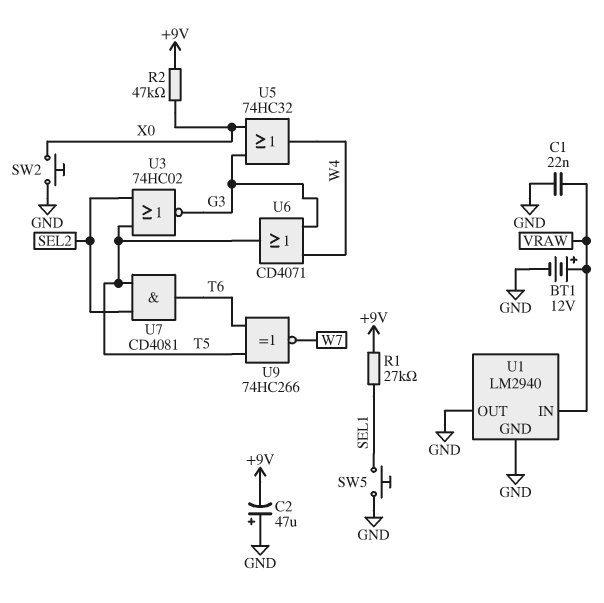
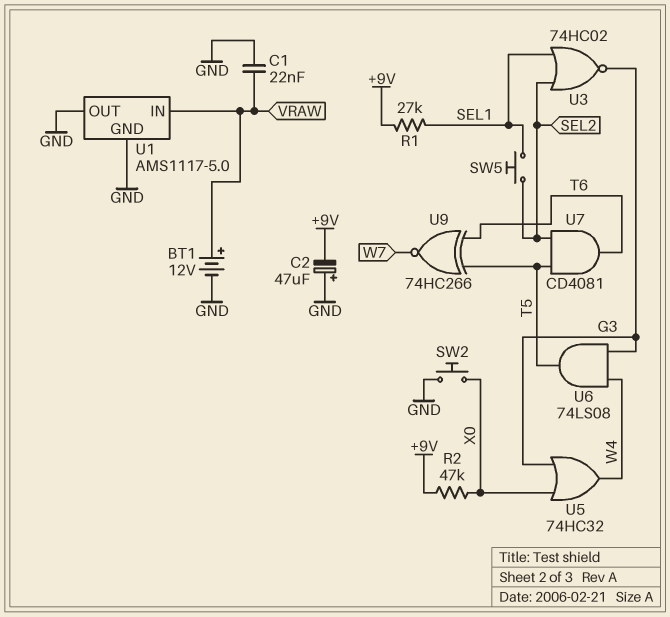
SW5: button (GND, SEL1) -> button (SEL1, SEL2)
U1: LM2940 -> AMS1117-5.0
U3: NOR 74HC02 (in SEL2, in T5, out G3) -> NOR 74HC02 (in SEL1, in SEL2, out G3)
U6: OR CD4071 (in G3, in W4, out T5) -> AND 74LS08 (in G3, in W4, out T5)

